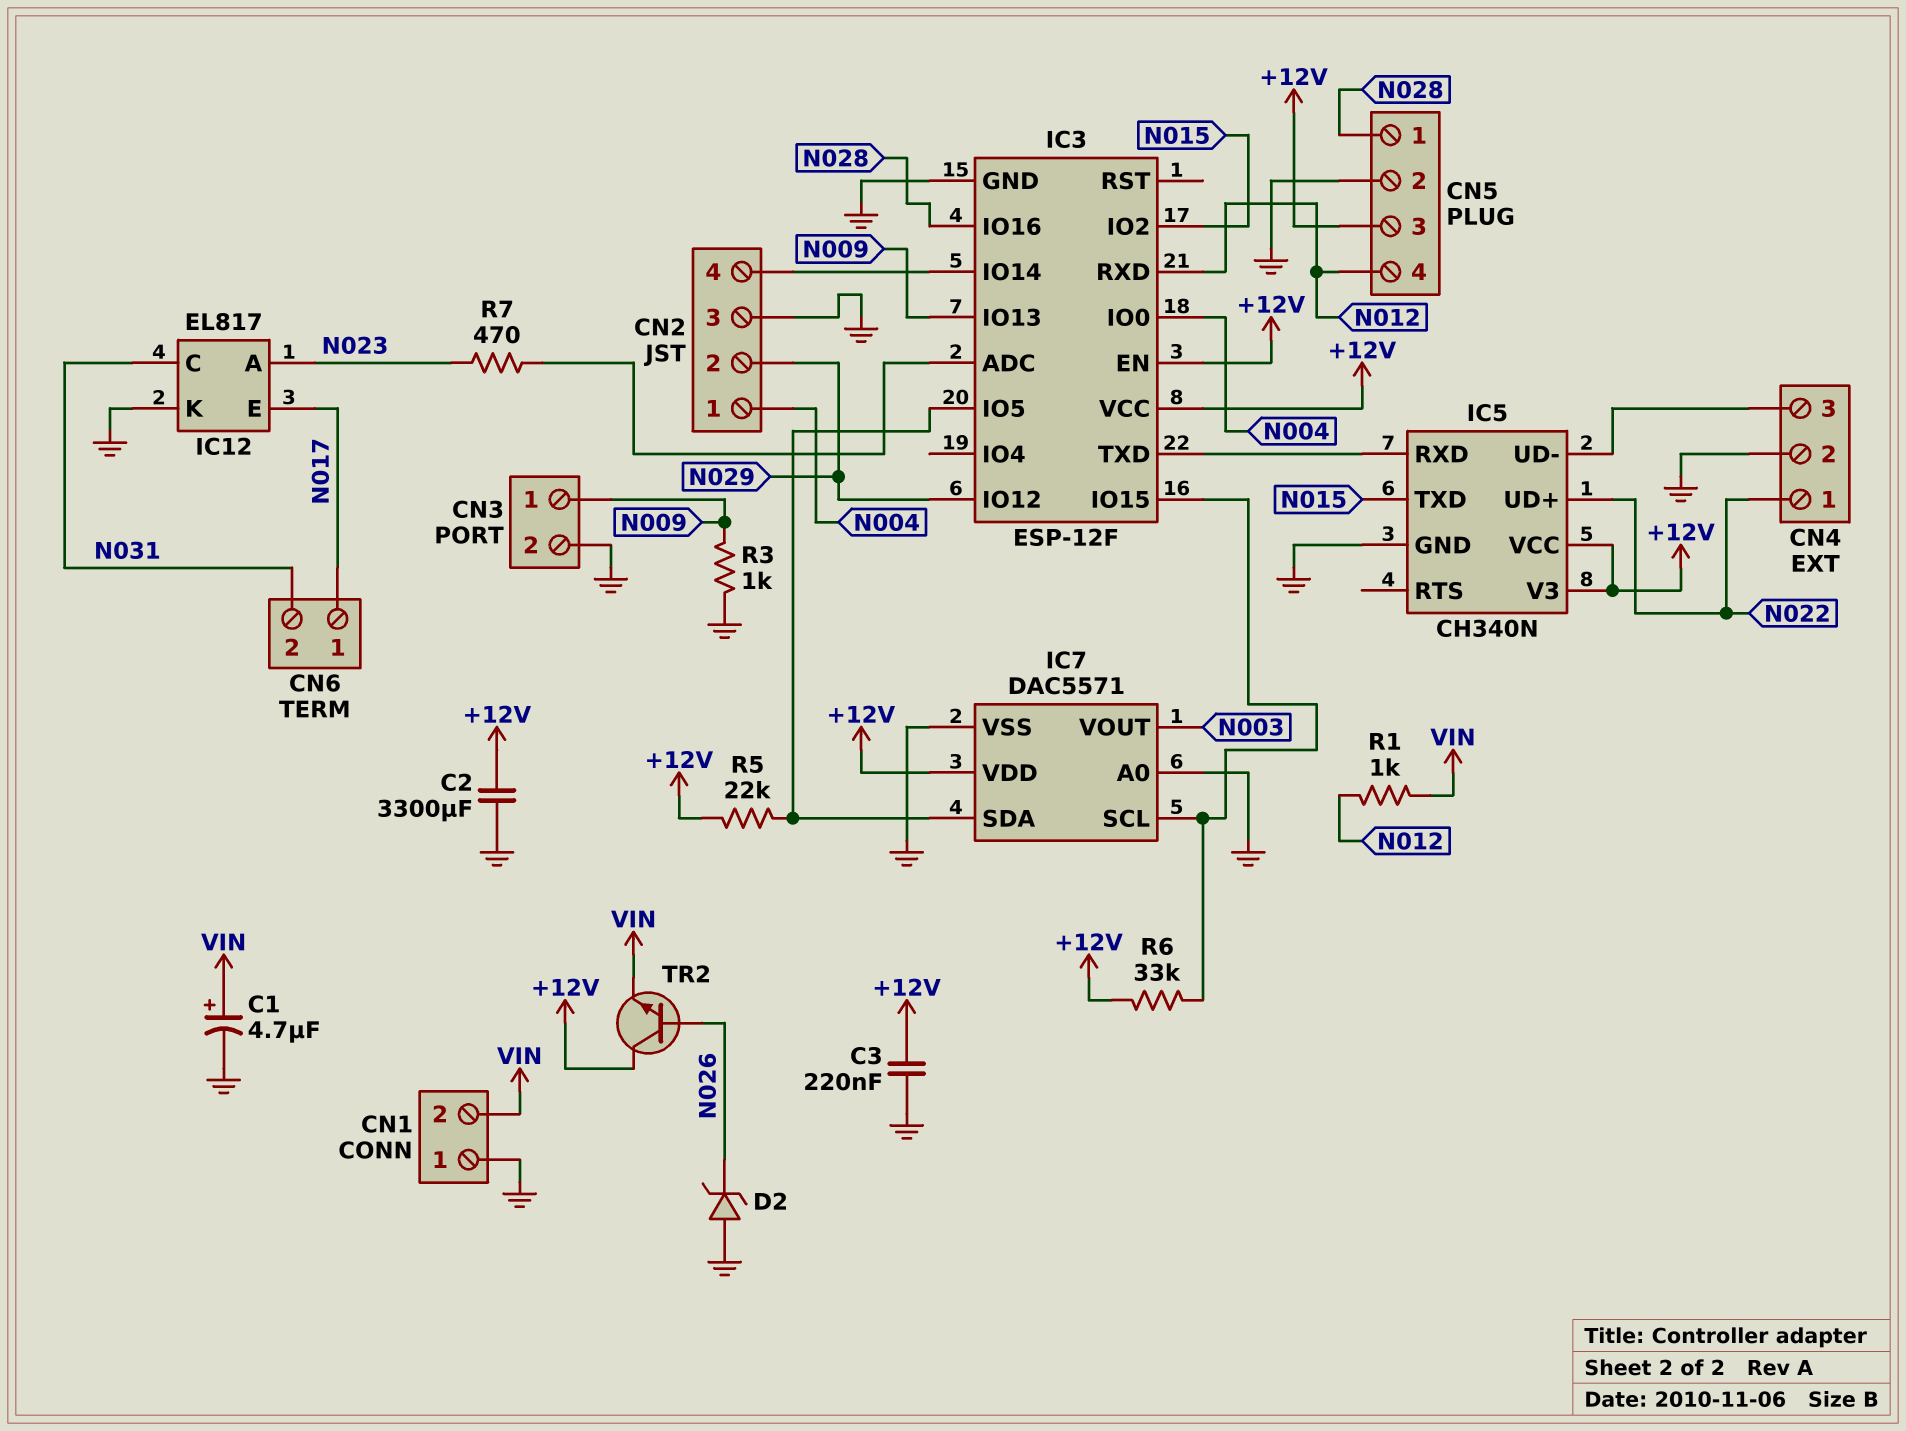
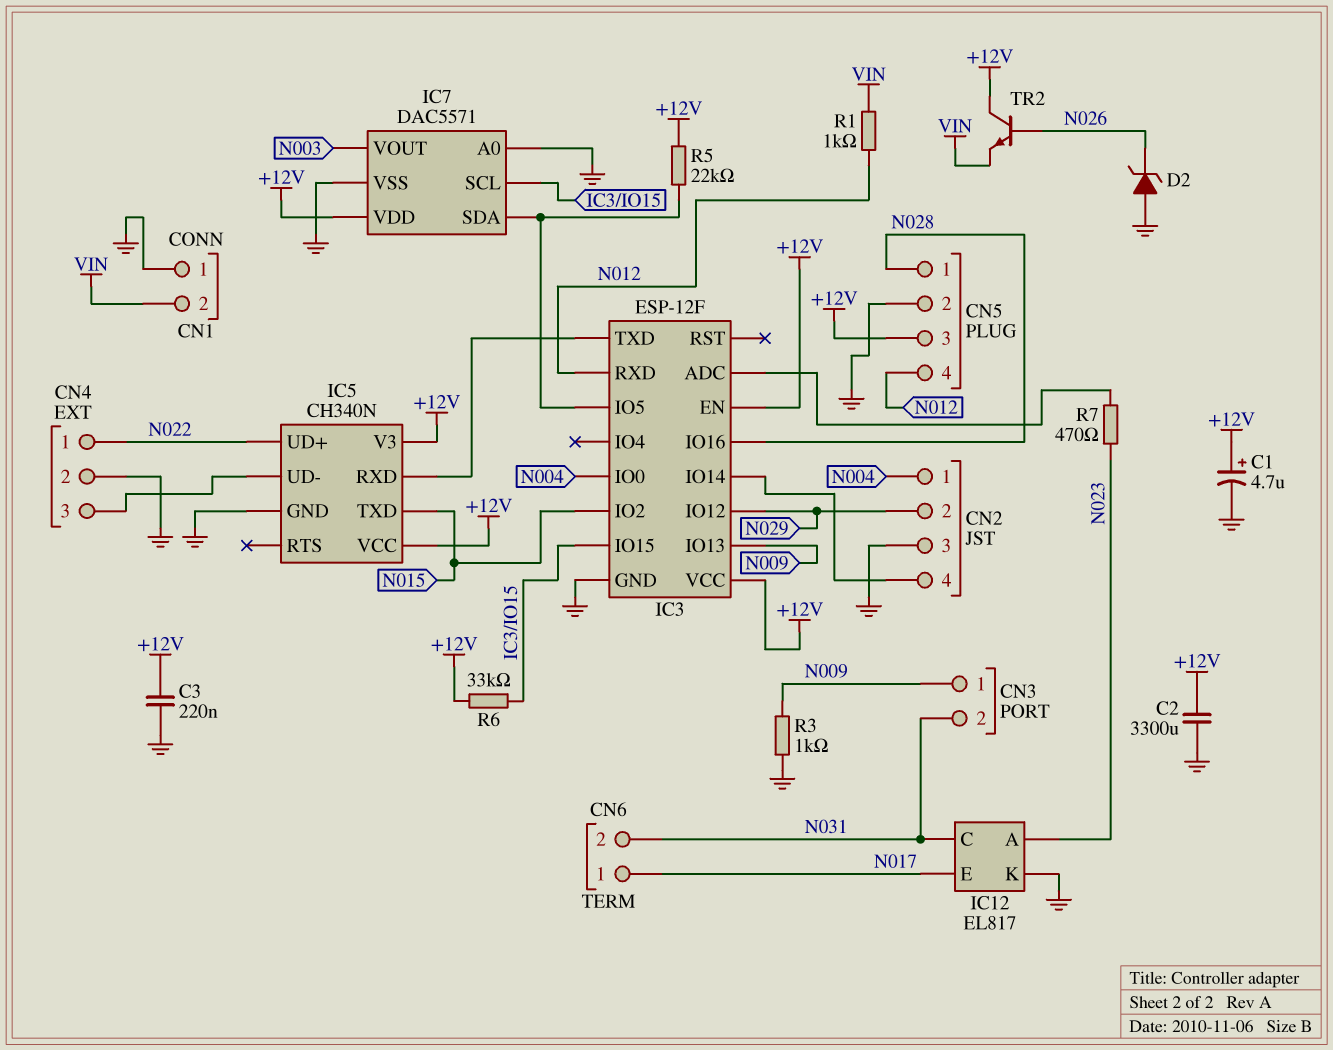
C1: 4.7uF (plus VIN, minus GND) -> 4.7uF (plus +12V, minus GND)
CN3 pin 2: GND -> N031

